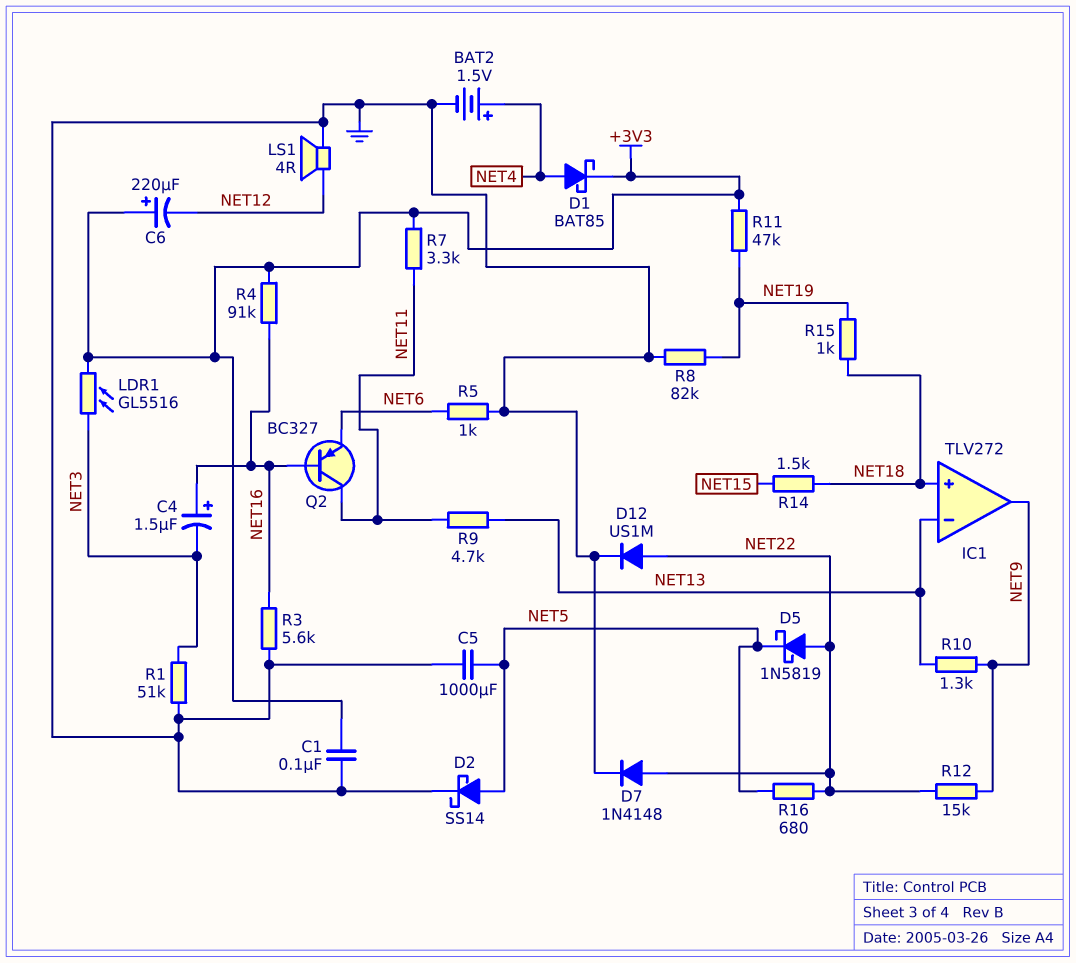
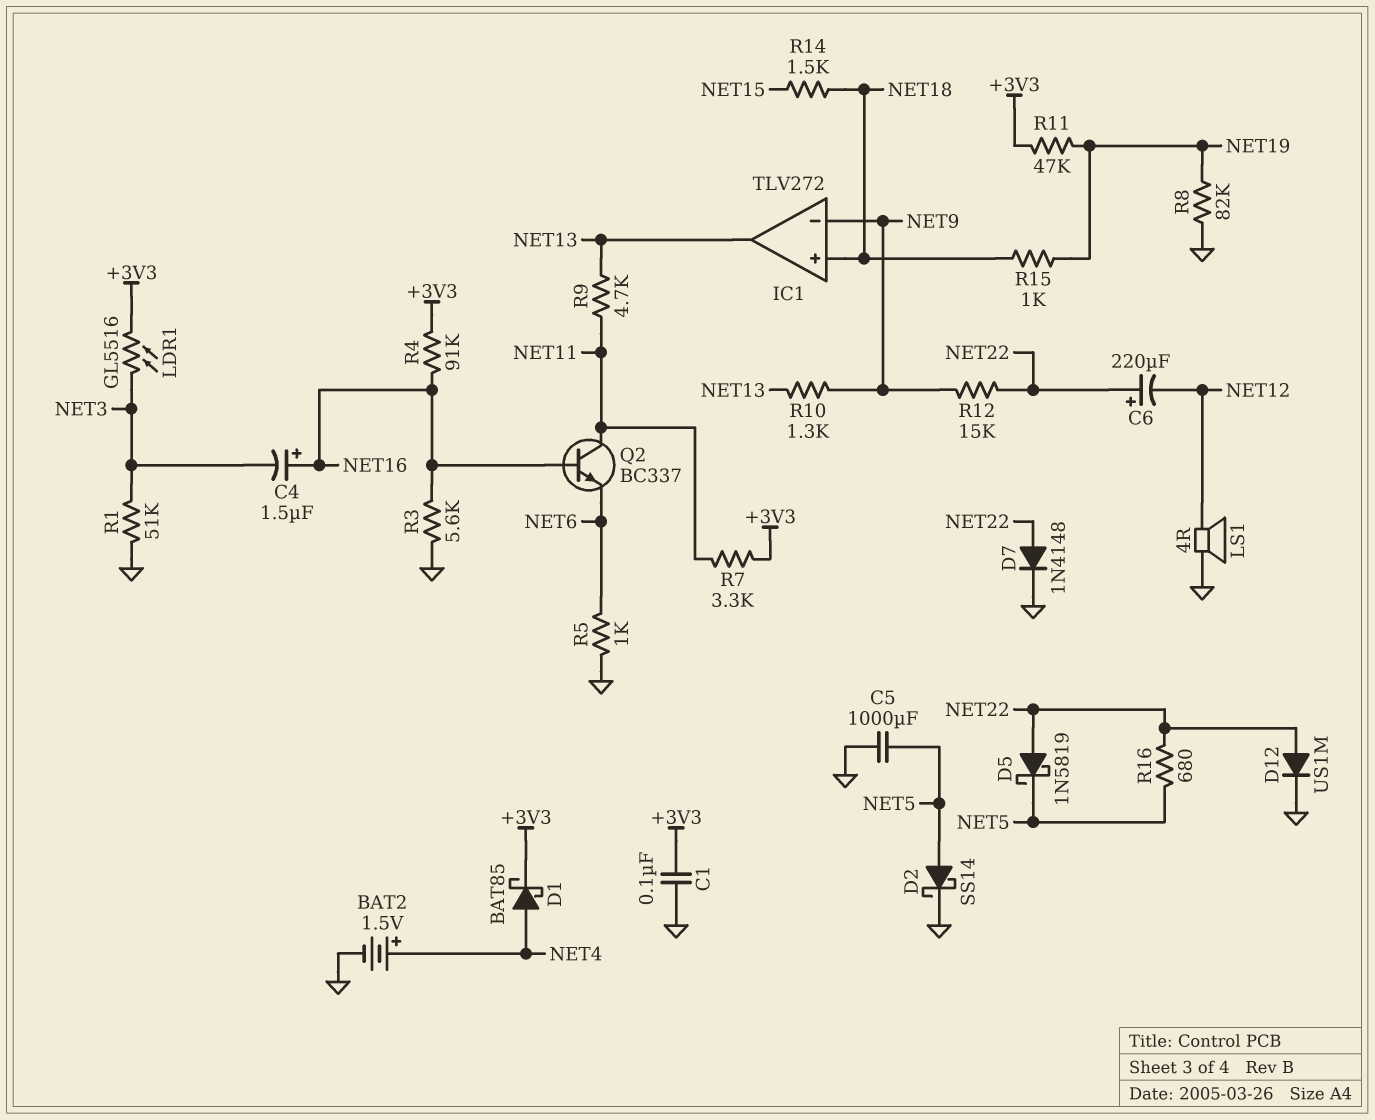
C6: 220uF (plus +3V3, minus NET12) -> 220uF (plus NET22, minus NET12)
IC1 pin in-: NET13 -> NET9
IC1 pin out: NET9 -> NET13
Q2: PNP BC327 (B NET16, C NET11, E NET6) -> NPN BC337 (B NET16, C NET11, E NET6)

